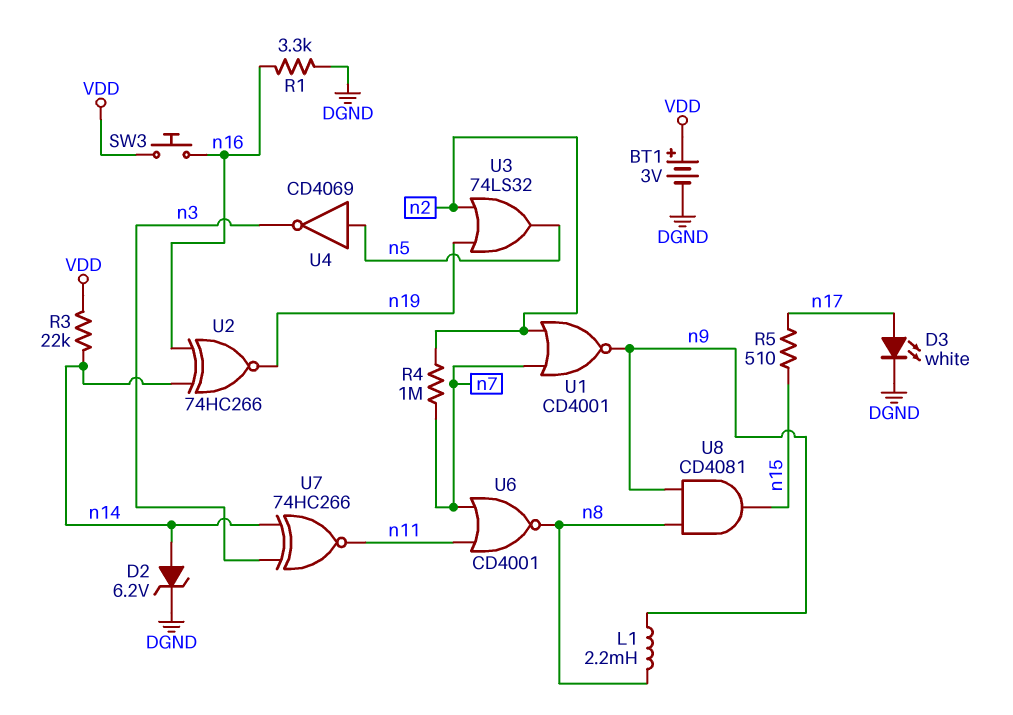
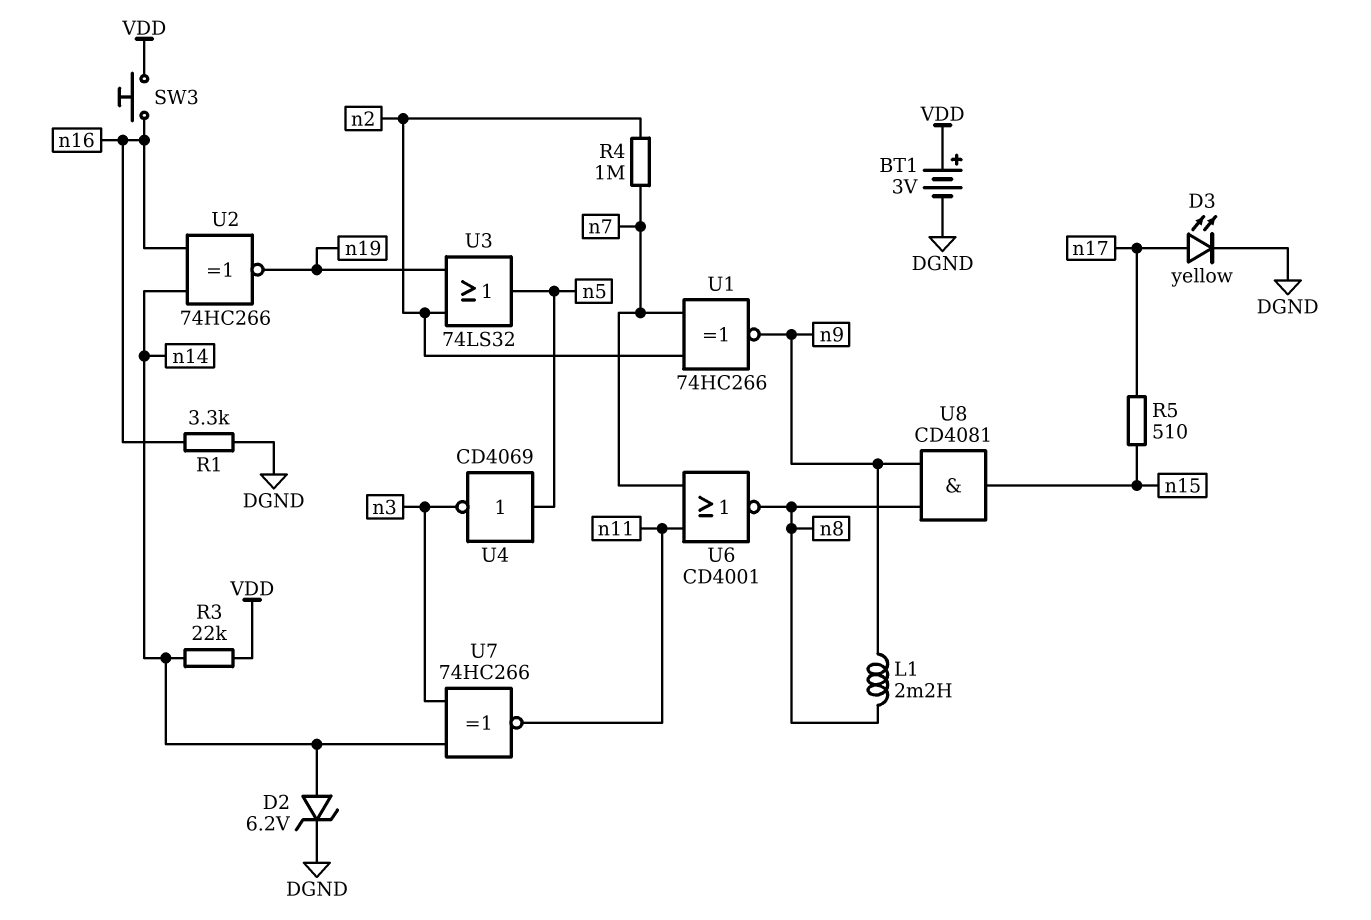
D3: LED white (A n17, K DGND) -> LED yellow (A n17, K DGND)
U1: NOR CD4001 (in n2, in n7, out n9) -> XNOR 74HC266 (in n2, in n7, out n9)

